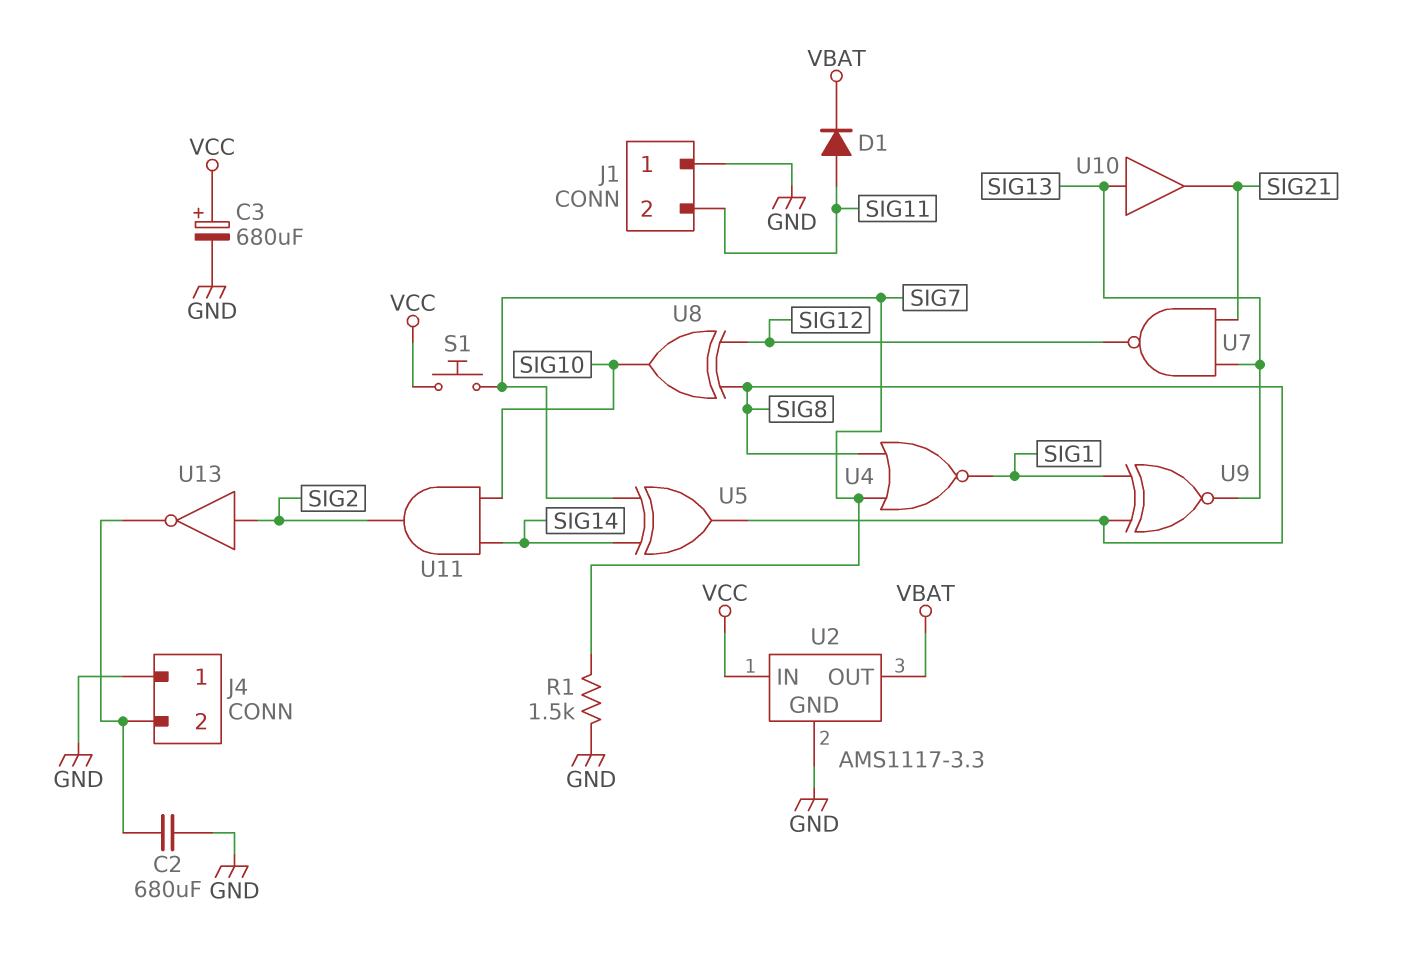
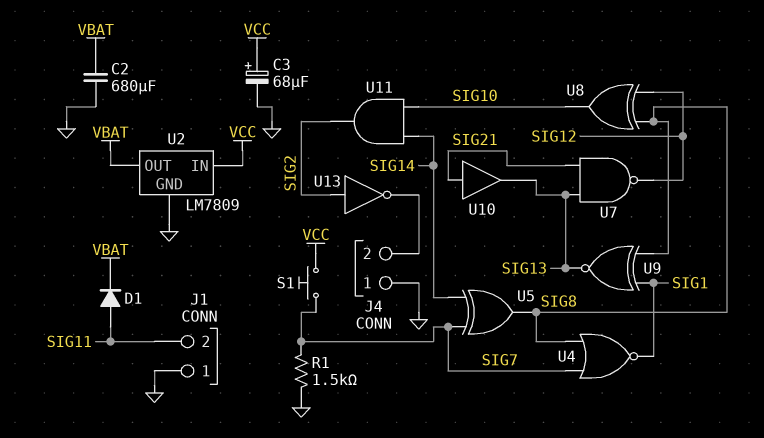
C2: 680uF (GND, J4/2) -> 680uF (GND, VBAT)
C3: 680uF (plus VCC, minus GND) -> 68uF (plus VCC, minus GND)
U2: AMS1117-3.3 -> LM7809
U10: buffer (in SIG13, out SIG21) -> buffer (in SIG21, out SIG13)

